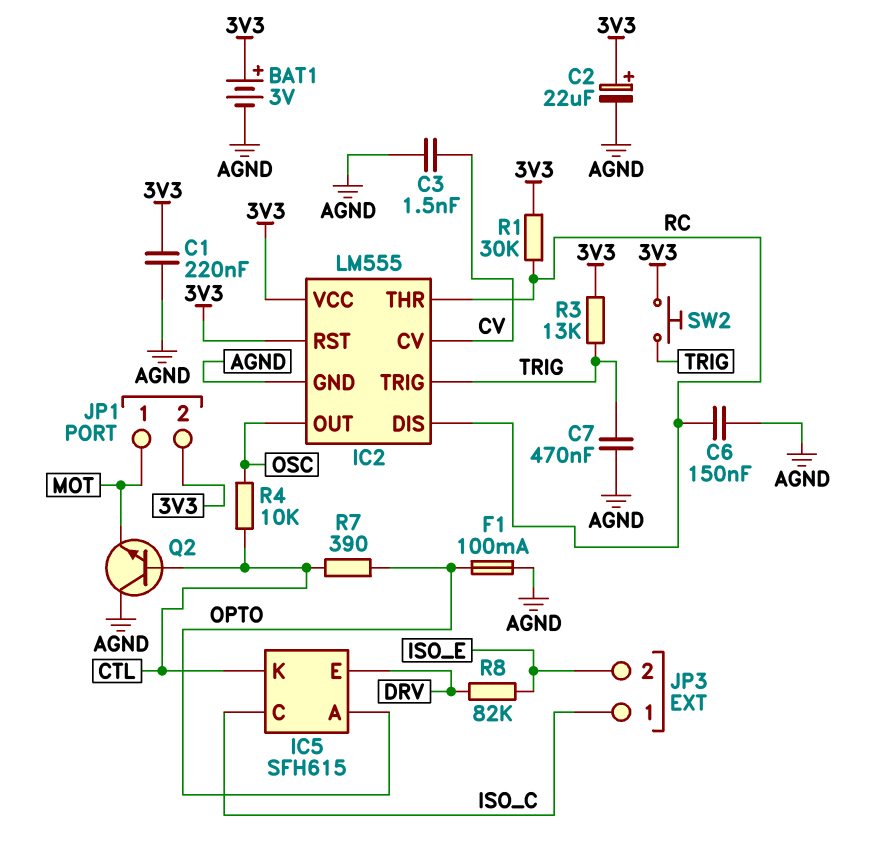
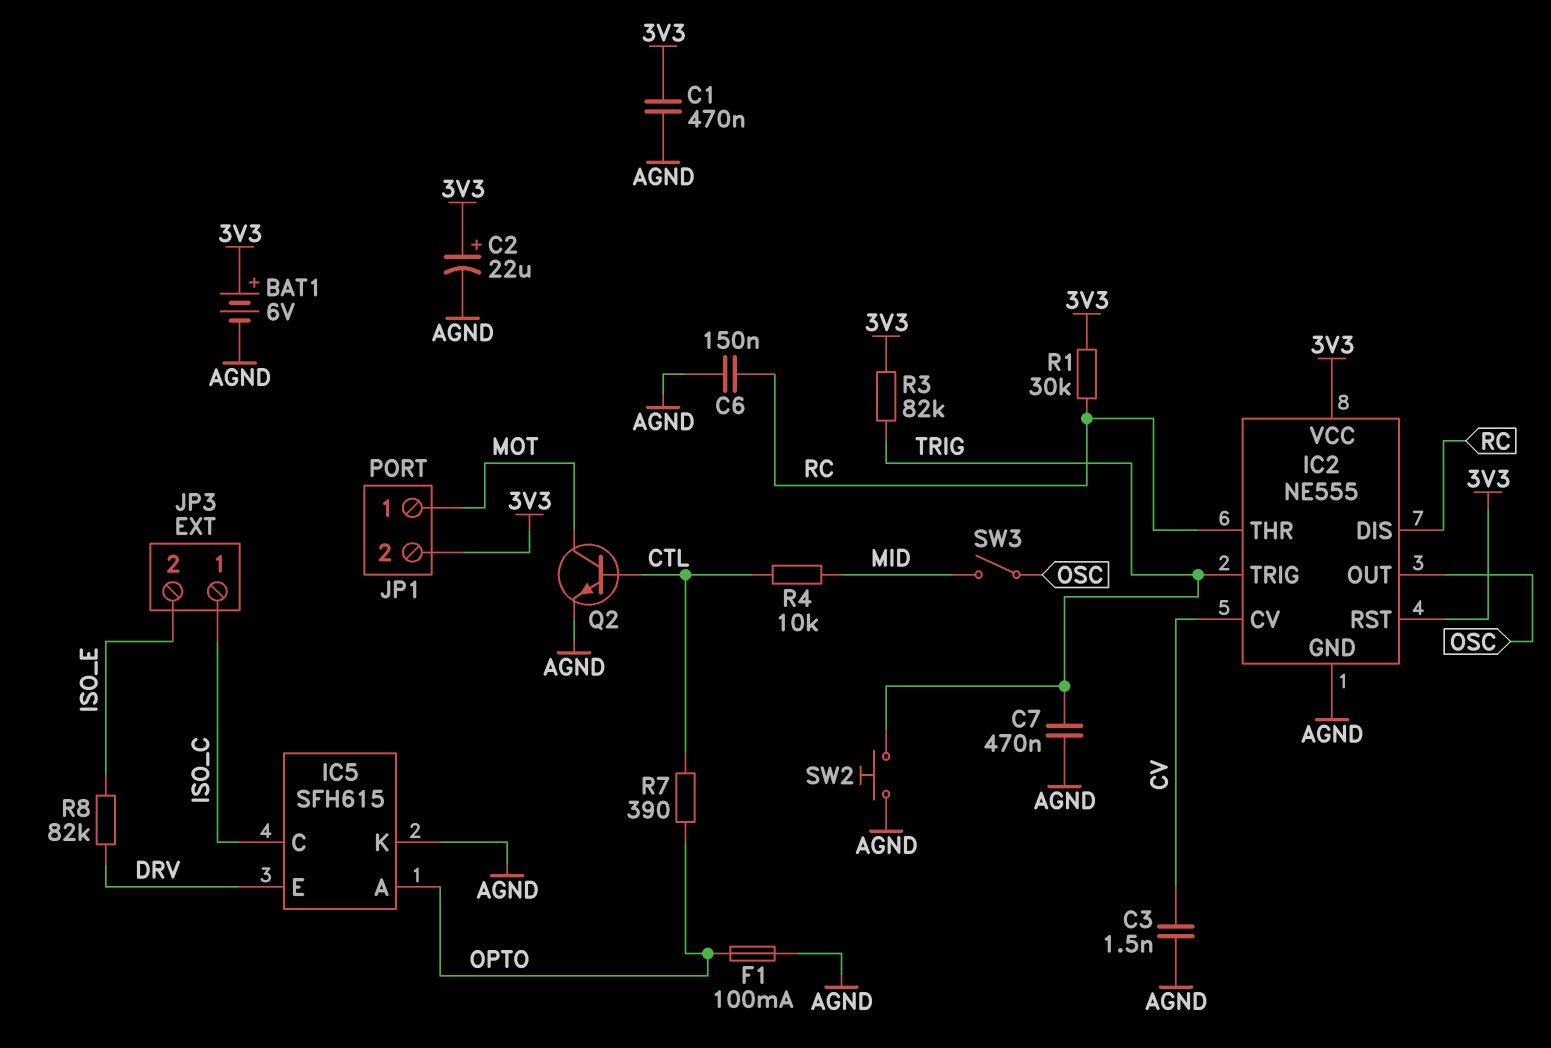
BAT1: 3V (plus 3V3, minus AGND) -> 6V (plus 3V3, minus AGND)
C1: 220nF (3V3, AGND) -> 470nF (3V3, AGND)
IC2: LM555 -> NE555
IC5 pin K: CTL -> AGND
Q2: NPN (B CTL, C AGND, E MOT) -> NPN (B CTL, C MOT, E AGND)
R3: 13k (3V3, TRIG) -> 82k (3V3, TRIG)
R4: 10k (CTL, OSC) -> 10k (CTL, MID)
SW2: button (3V3, TRIG) -> button (AGND, TRIG)
SW3: none -> switch (MID, OSC)

